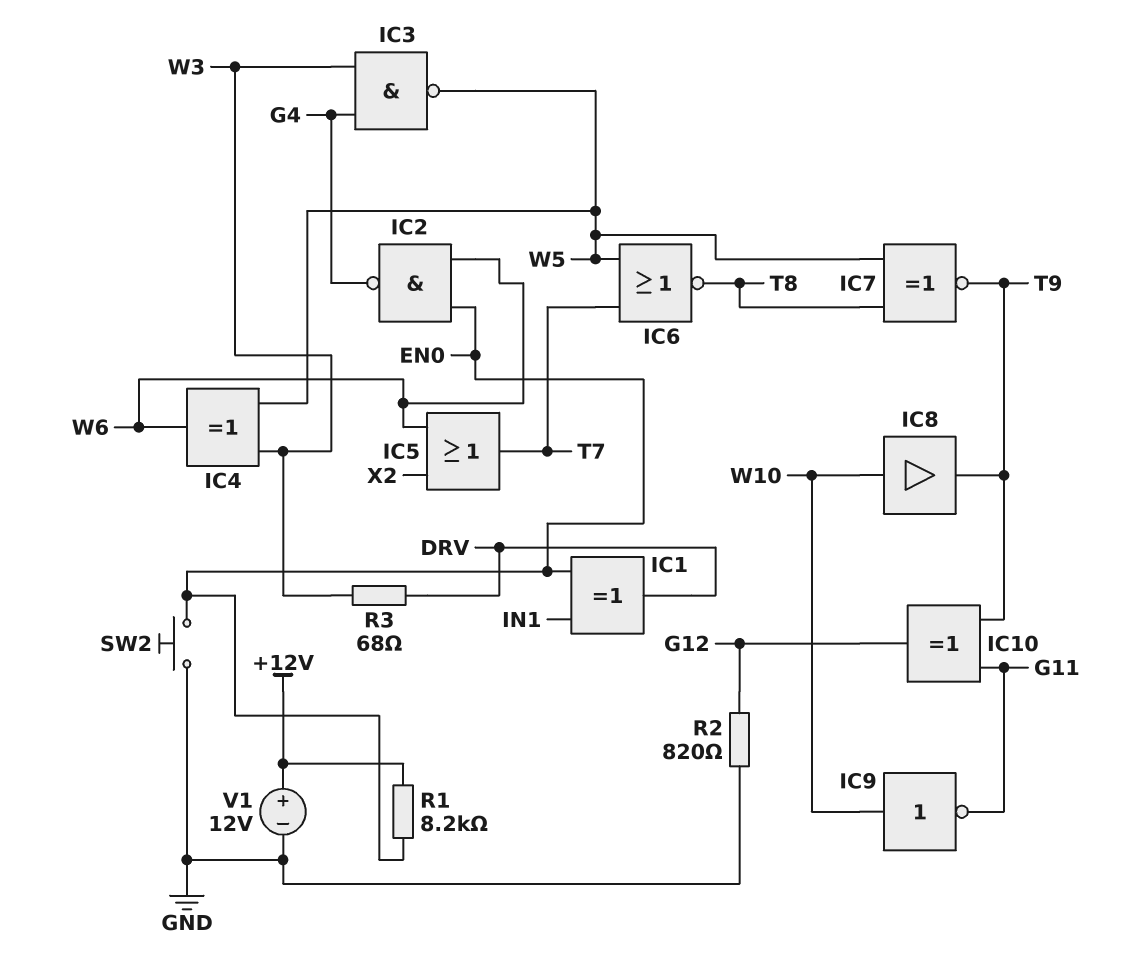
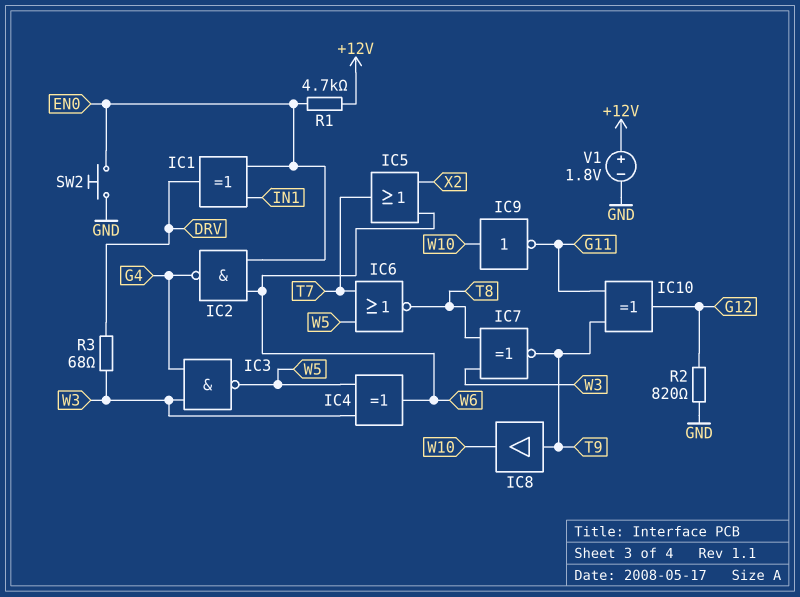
IC7: XNOR (in T8, in W5, out T9) -> XNOR (in T8, in W3, out T9)
IC8: buffer (in W10, out T9) -> buffer (in T9, out W10)
R1: 8.2k (+12V, EN0) -> 4.7k (+12V, EN0)
V1: 12V (plus +12V, minus GND) -> 1.8V (plus +12V, minus GND)

